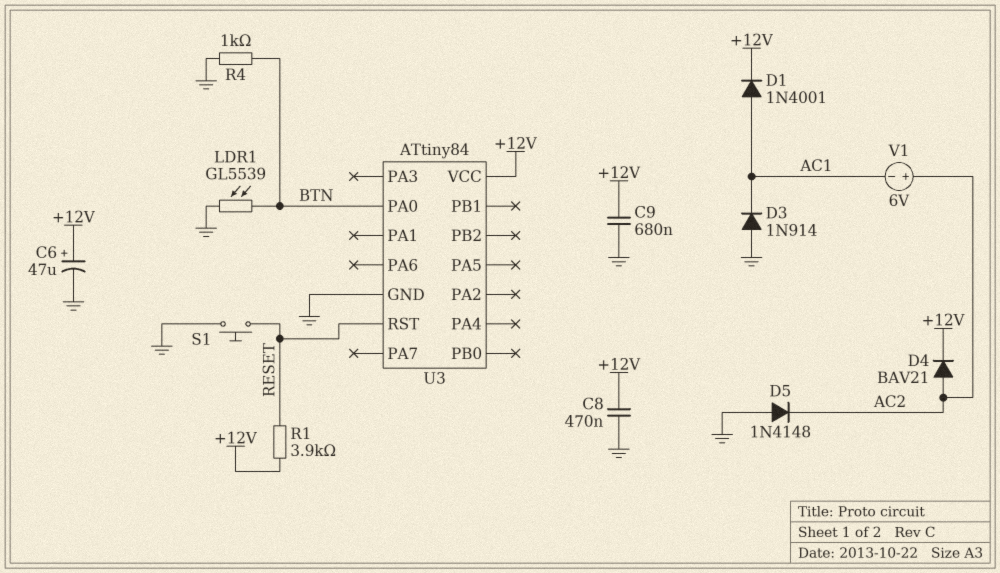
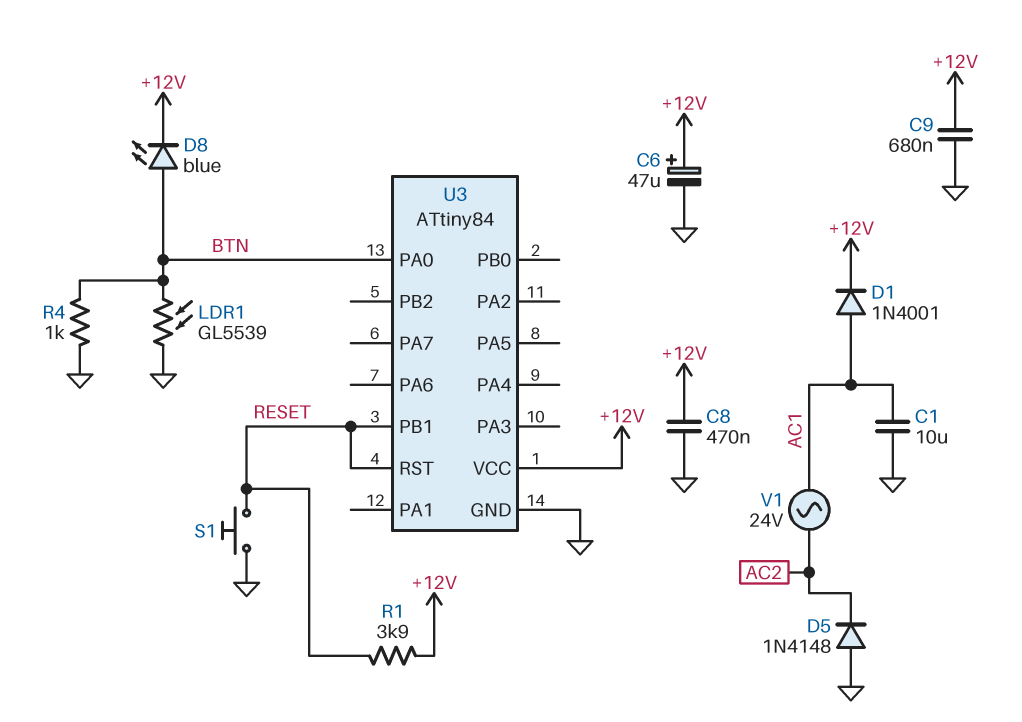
C1: none -> 10uF (AC1, GND)
D3: diode 1N914 (A GND, K AC1) -> none
D4: diode BAV21 (A AC2, K +12V) -> none
D8: none -> LED blue (A BTN, K +12V)
U3 pin PB1: none -> RESET
V1: 6V (plus AC2, minus AC1) -> AC 24V (AC1, AC2)

